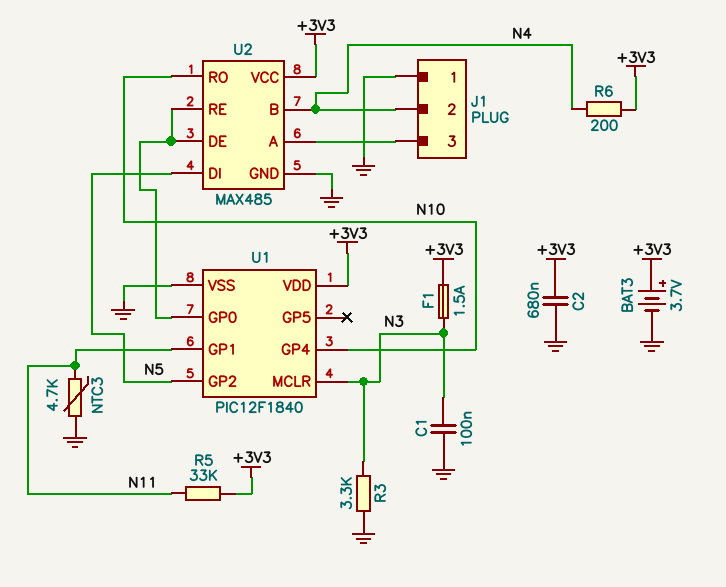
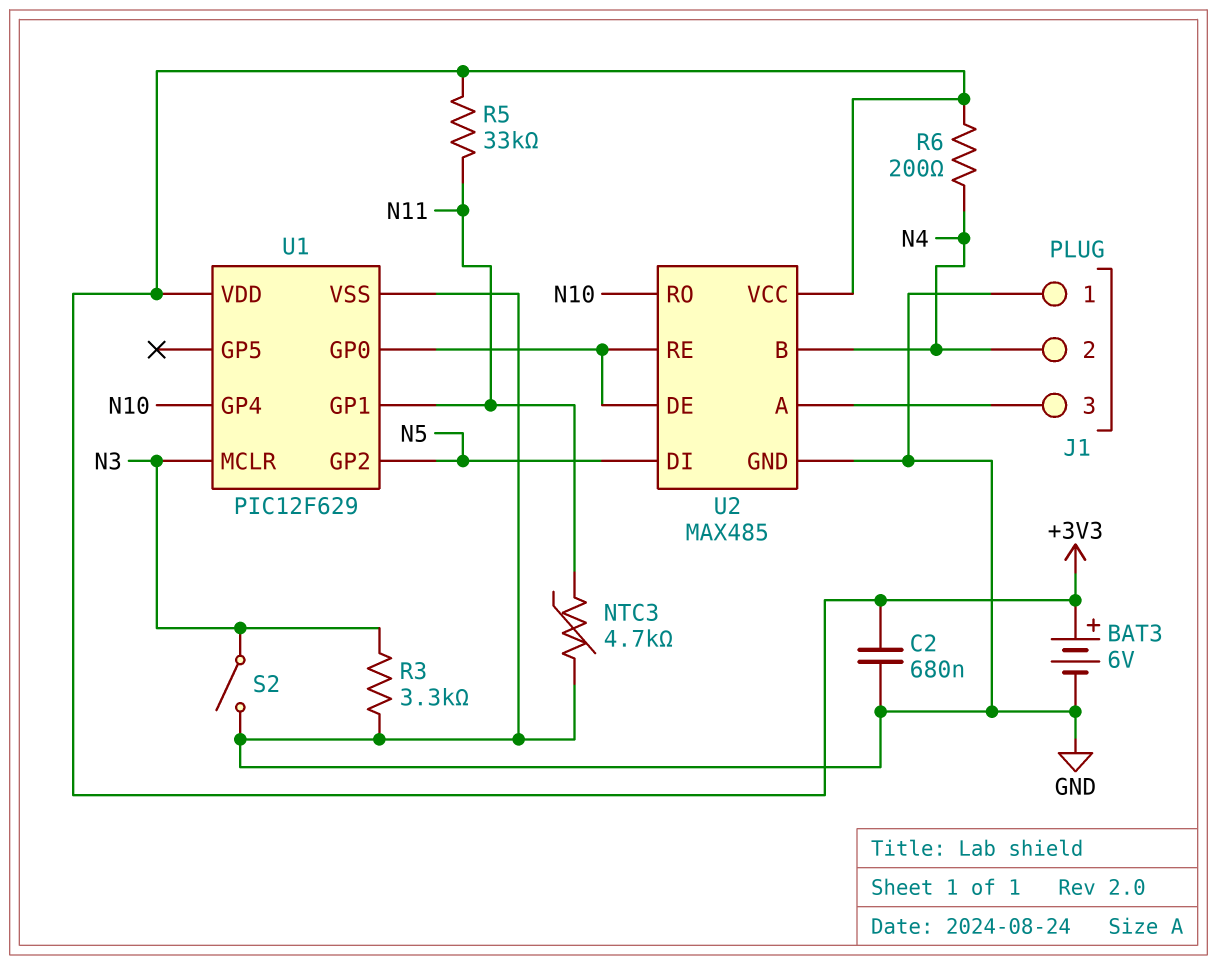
BAT3: 3.7V (plus +3V3, minus GND) -> 6V (plus +3V3, minus GND)
C1: 100nF (GND, N3) -> none
F1: 1.5A (+3V3, N3) -> none
S2: none -> switch (GND, N3)
U1: PIC12F1840 -> PIC12F629

